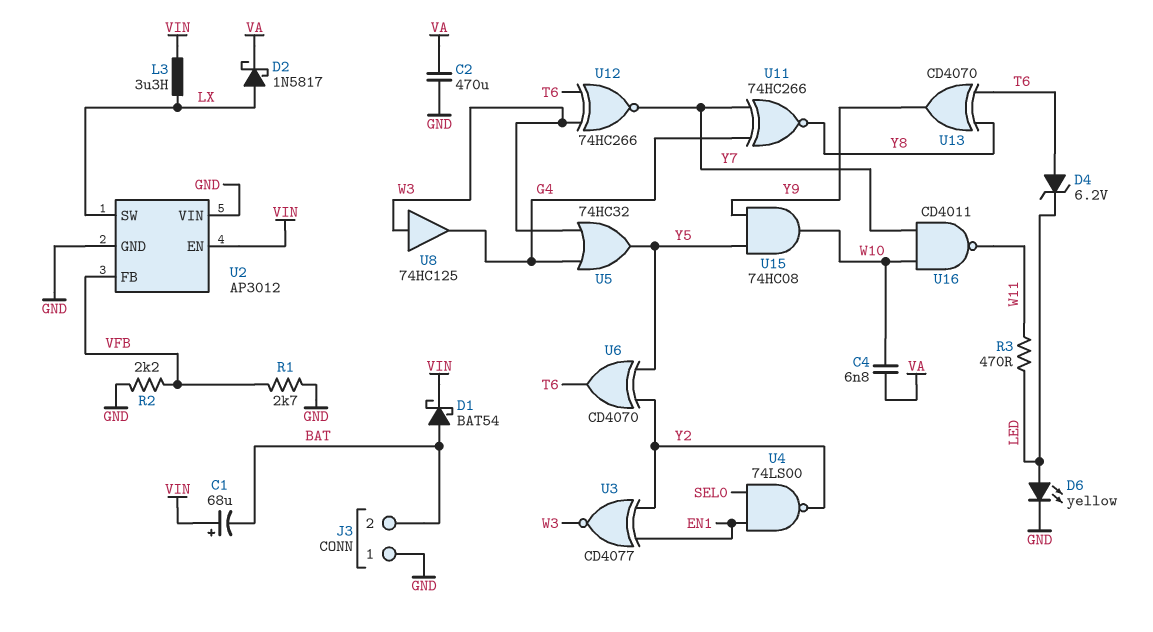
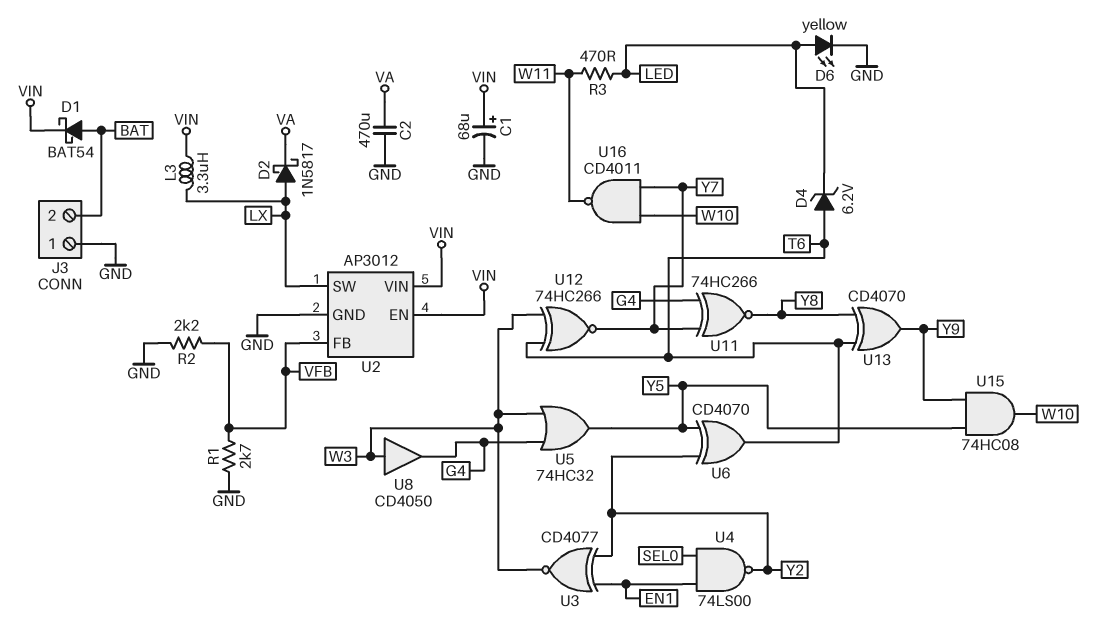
C1: 68uF (plus VIN, minus BAT) -> 68uF (plus VIN, minus GND)
C4: 6.8nF (VA, W10) -> none
U2 pin VIN: GND -> VIN
U8: buffer 74HC125 (in W3, out G4) -> buffer CD4050 (in W3, out G4)

